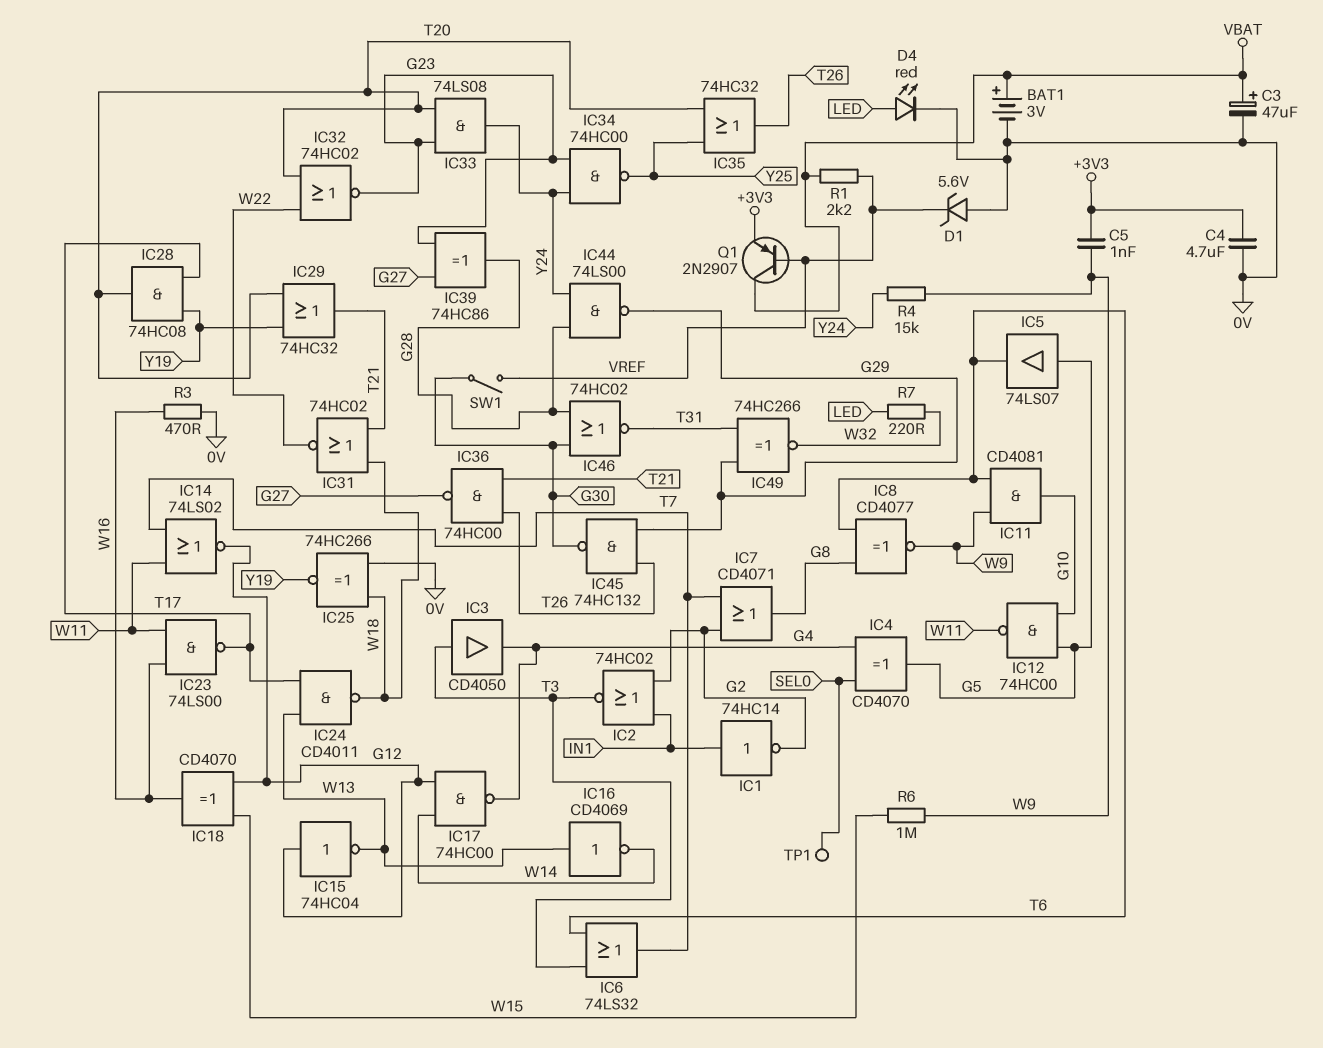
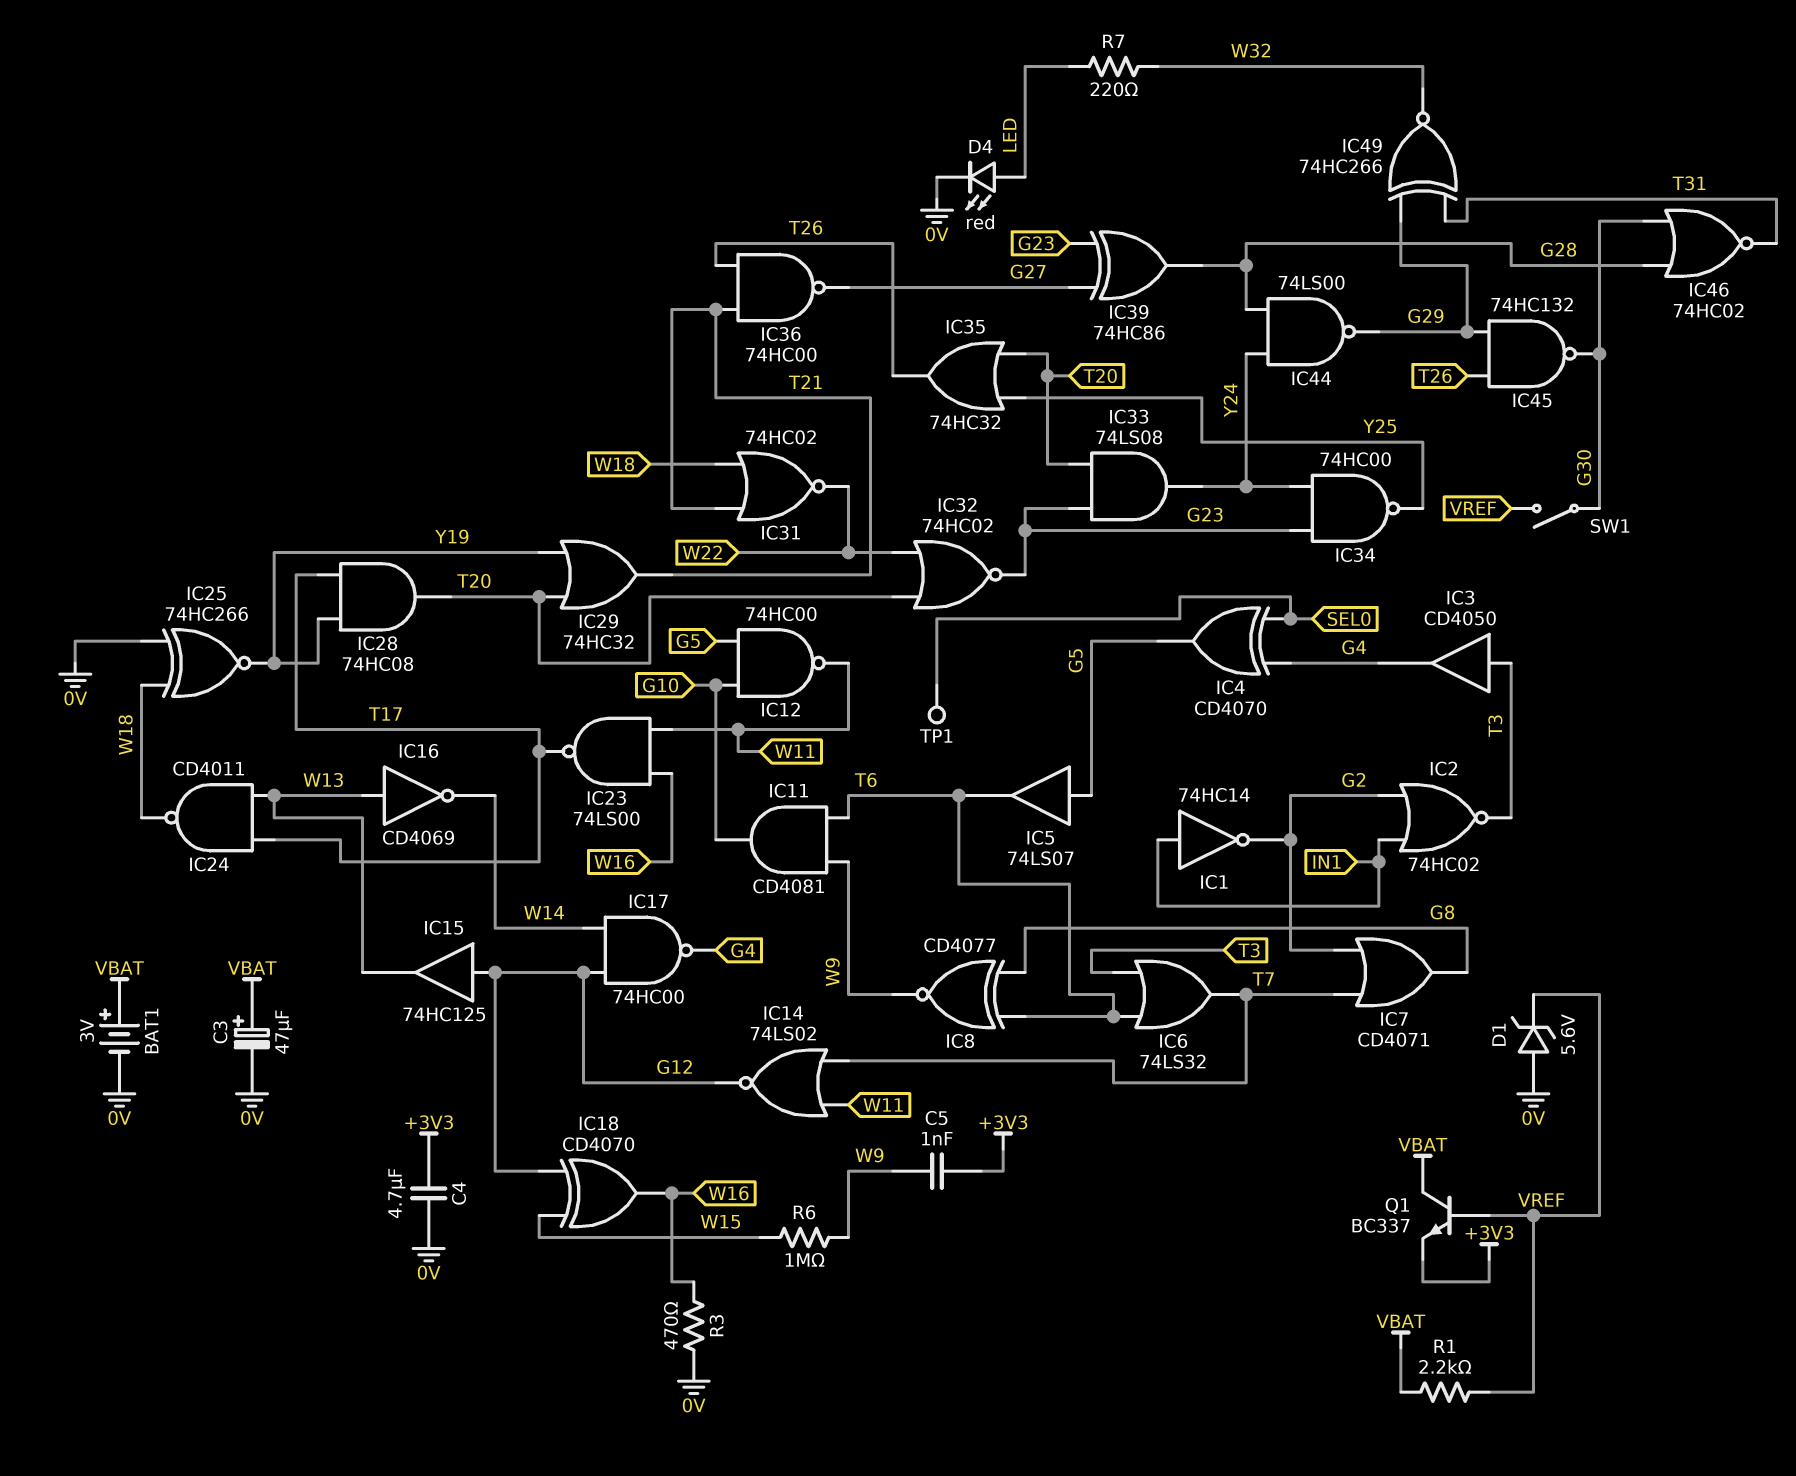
IC15: NOT 74HC04 (in G12, out W13) -> buffer 74HC125 (in G12, out W13)
Q1: PNP 2N2907 (B VREF, C VBAT, E +3V3) -> NPN BC337 (B VREF, C VBAT, E +3V3)
R4: 15k (W9, Y24) -> none

